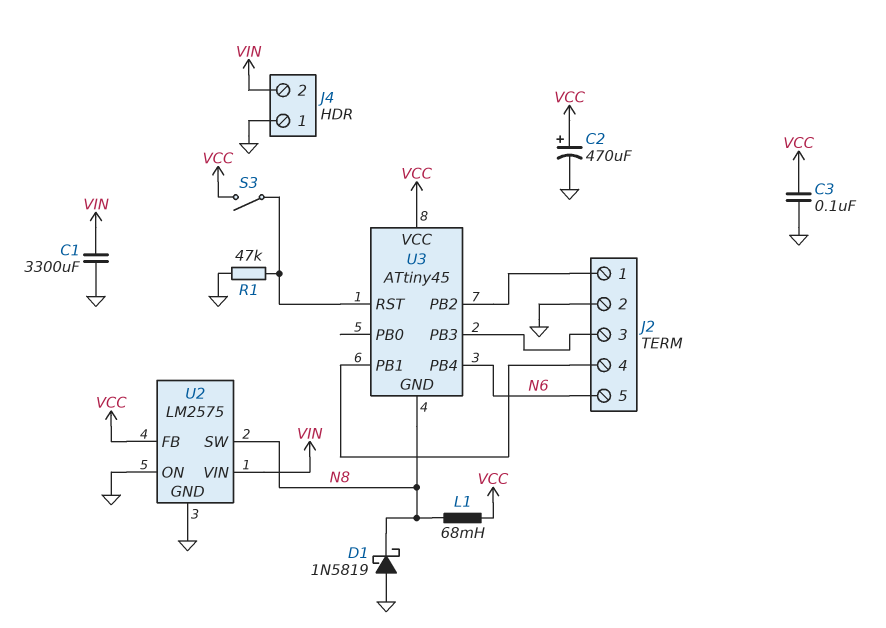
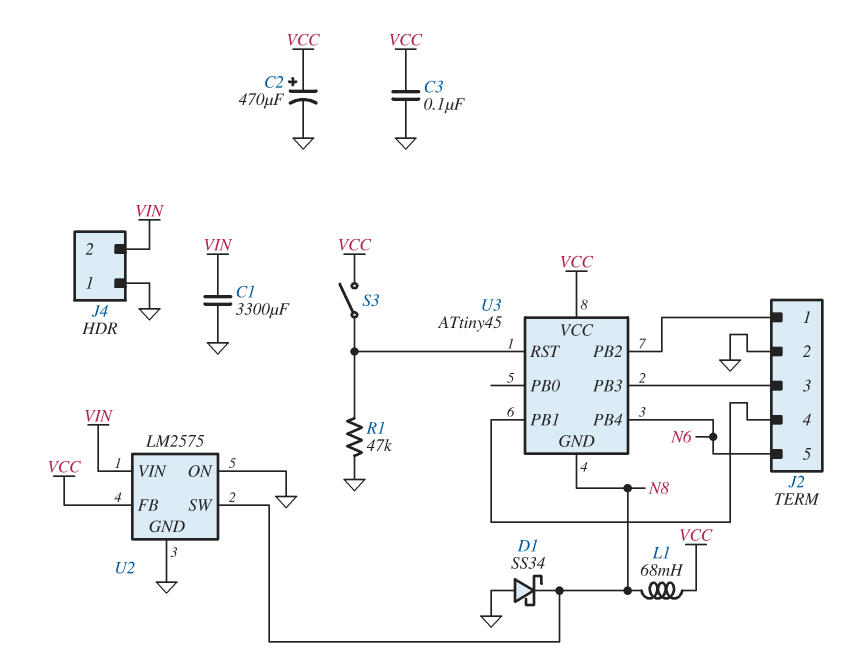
D1: schottky 1N5819 (A GND, K N8) -> schottky SS34 (A GND, K N8)

